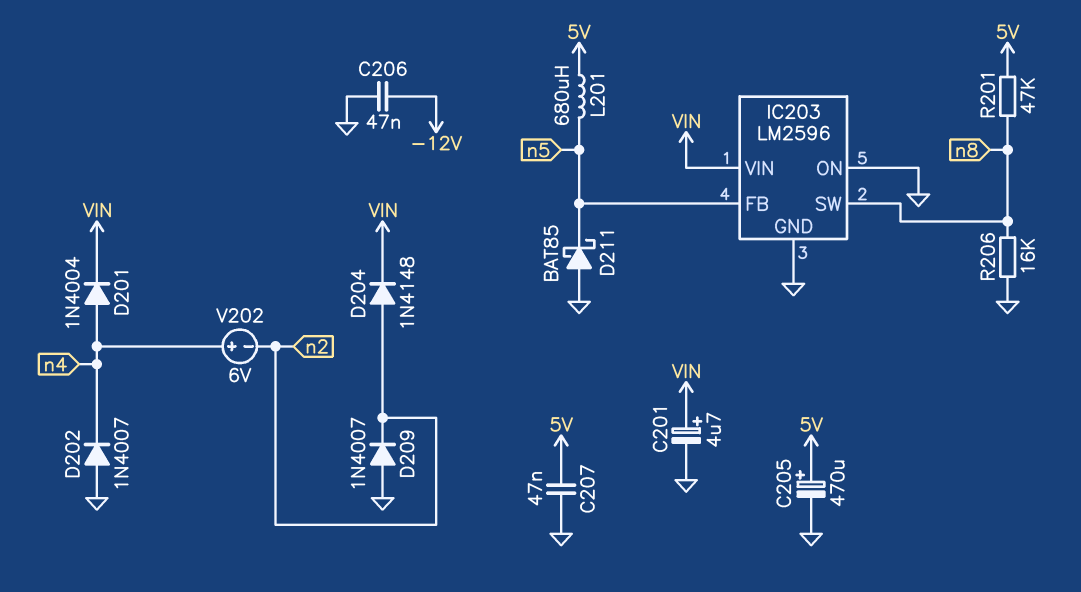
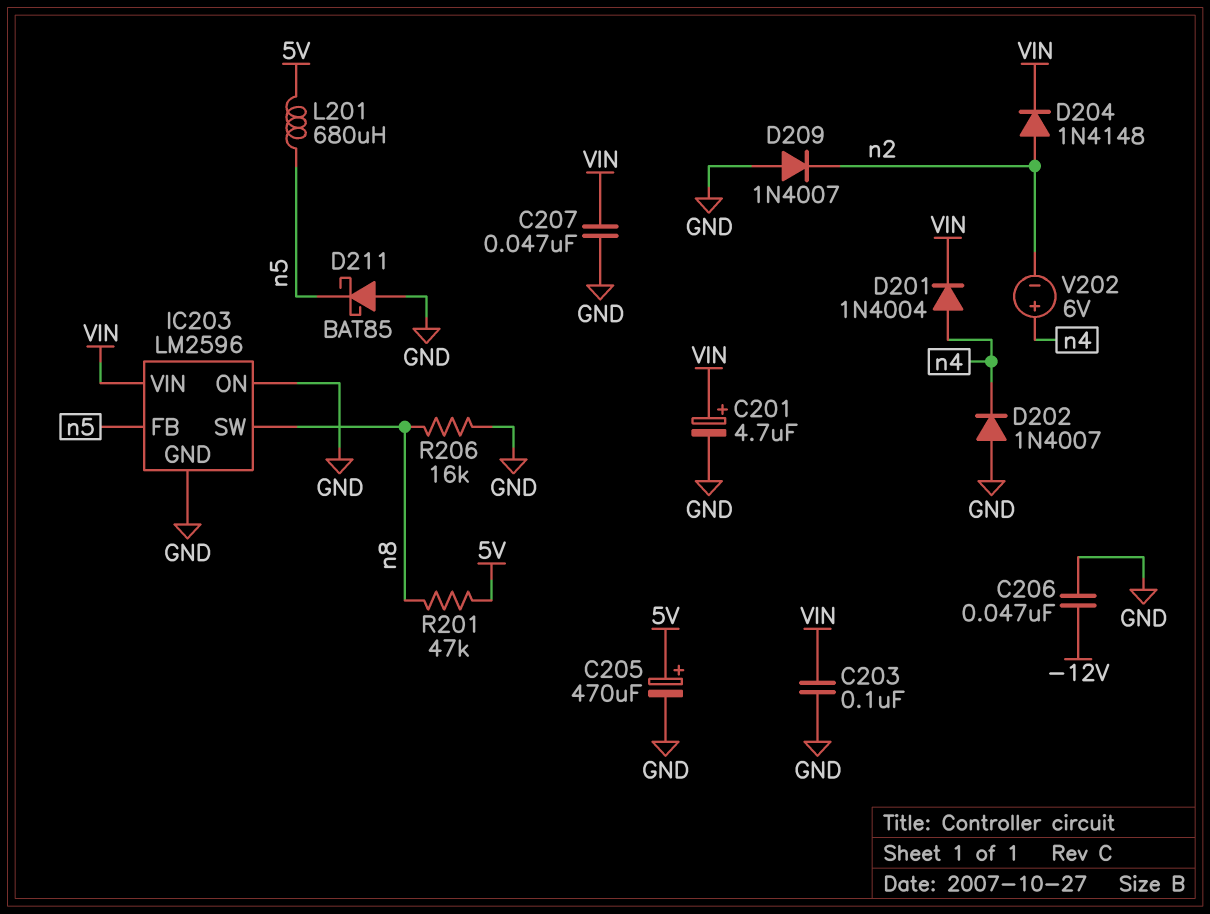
C203: none -> 100nF (GND, VIN)
C207: 47nF (5V, GND) -> 47nF (GND, VIN)

